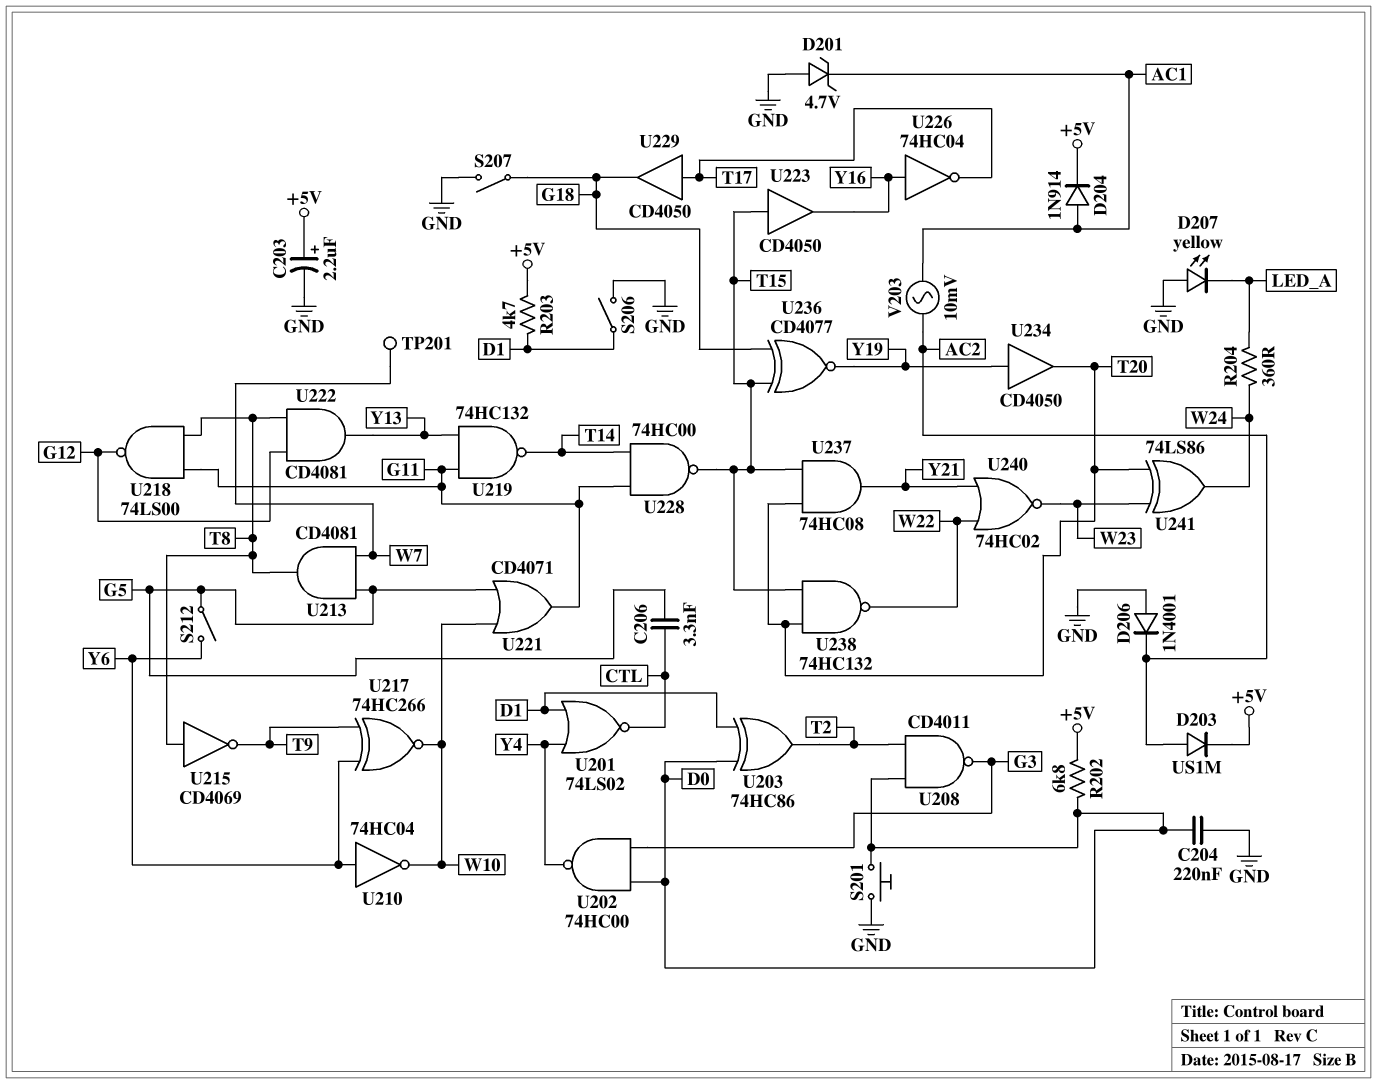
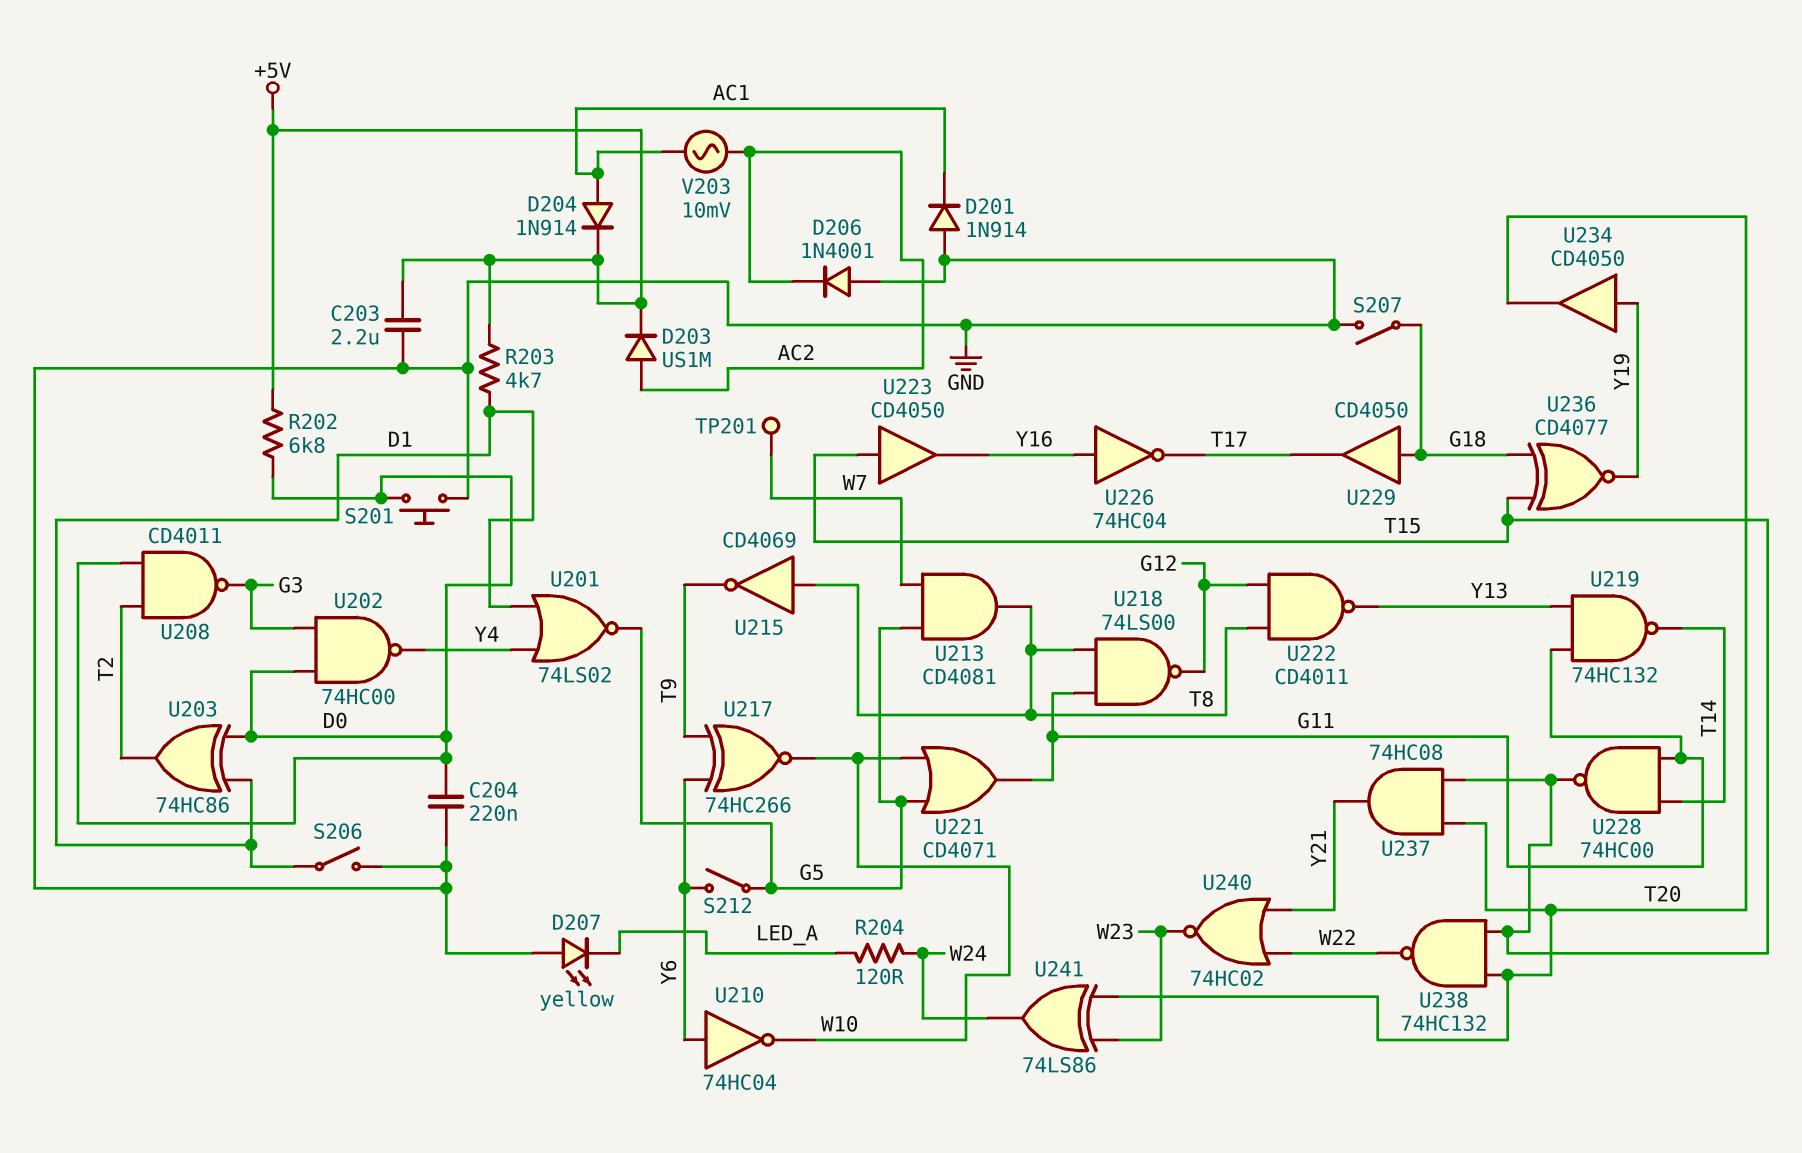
C203: 2.2uF (plus +5V, minus GND) -> 2.2uF (+5V, GND)
C206: 3.3nF (CTL, G5) -> none
D201: zener 4.7V (A GND, K AC1) -> diode 1N914 (A GND, K AC1)
R204: 360 (LED_A, W24) -> 120 (LED_A, W24)
U201: NOR 74LS02 (in D1, in Y4, out CTL) -> NOR 74LS02 (in D1, in Y4, out G5)
U222: AND CD4081 (in G12, in T8, out Y13) -> NAND CD4011 (in G12, in T8, out Y13)
U229: buffer CD4050 (in T17, out G18) -> buffer CD4050 (in G18, out T17)

